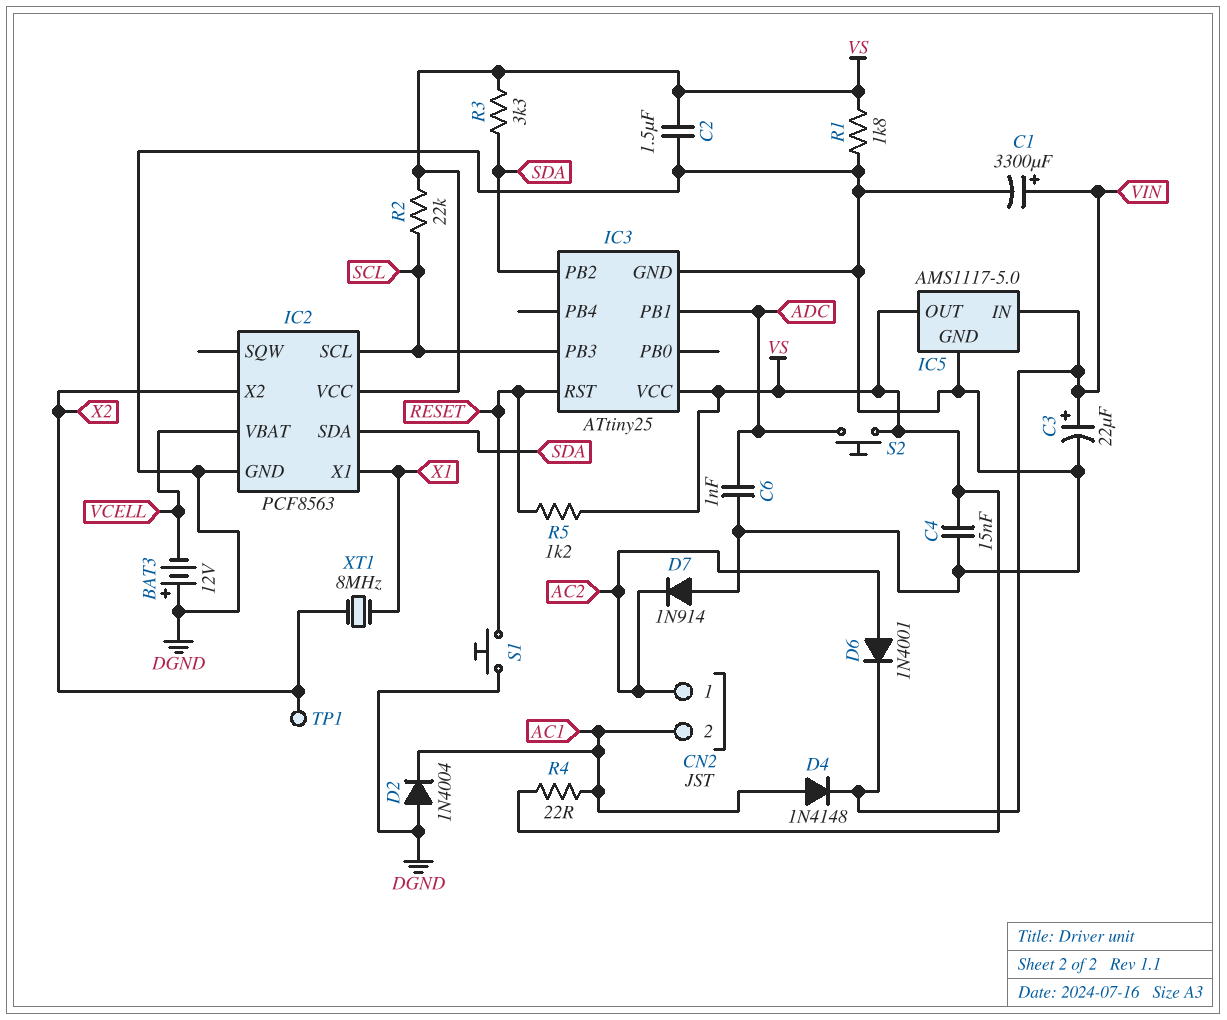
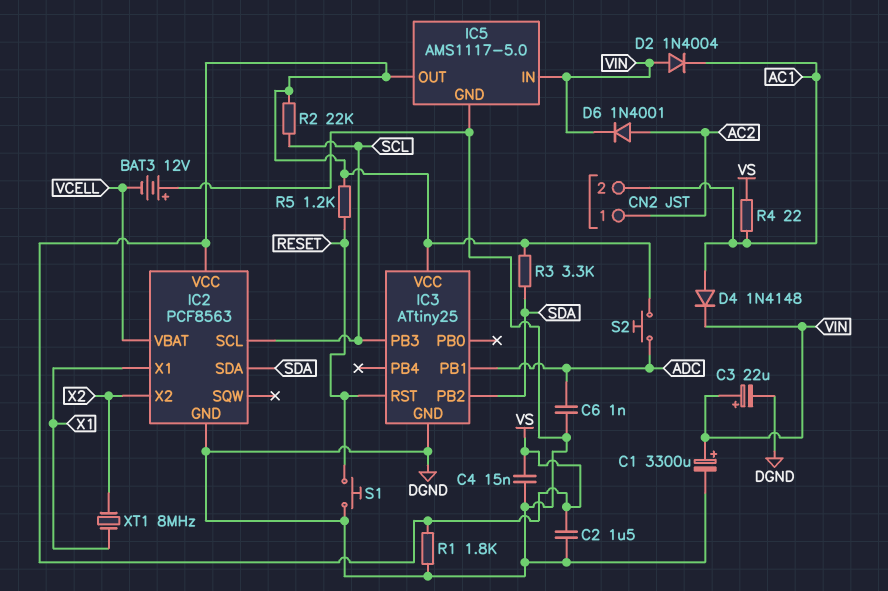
D2: diode 1N4004 (A DGND, K AC1) -> diode 1N4004 (A VIN, K AC1)
D7: diode 1N914 (A DGND, K AC2) -> none
TP1: test point (X2) -> none

